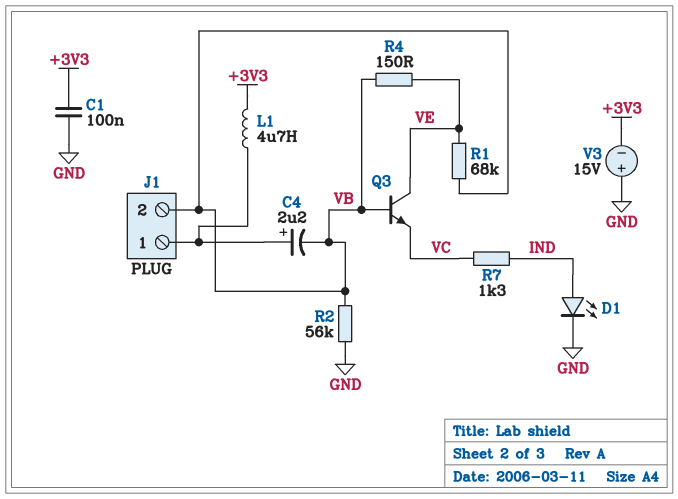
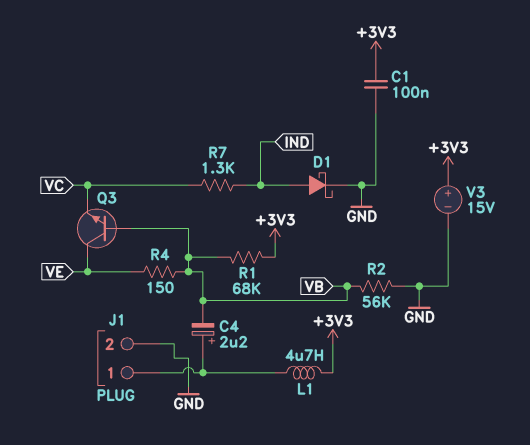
D1: LED (A IND, K GND) -> schottky (A IND, K GND)
J1 pin 2: VB -> GND
R1: 68k (VB, VE) -> 68k (+3V3, VB)
V3: 15V (plus GND, minus +3V3) -> 15V (plus +3V3, minus GND)

